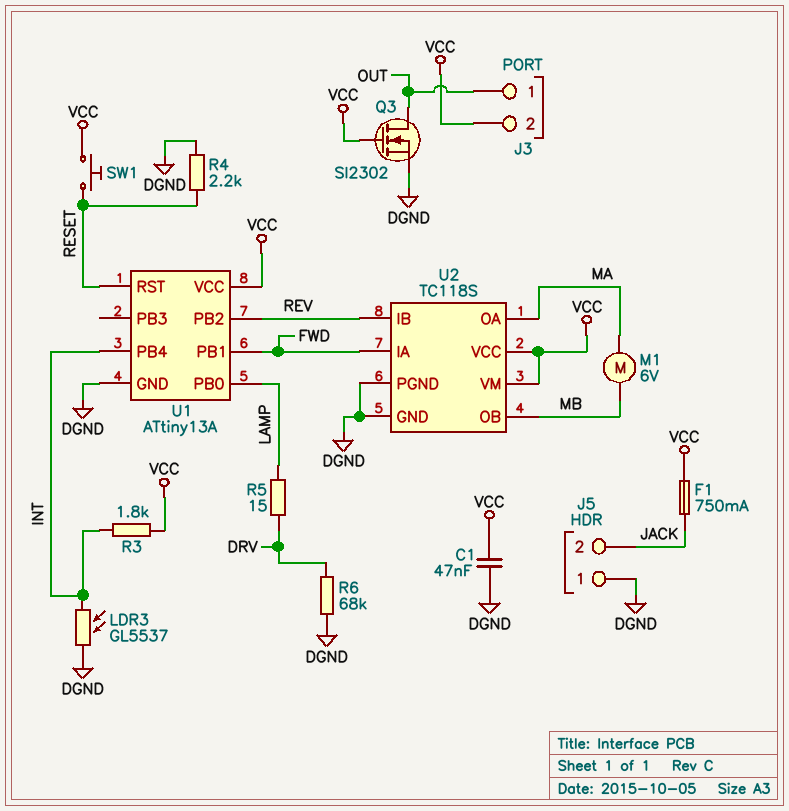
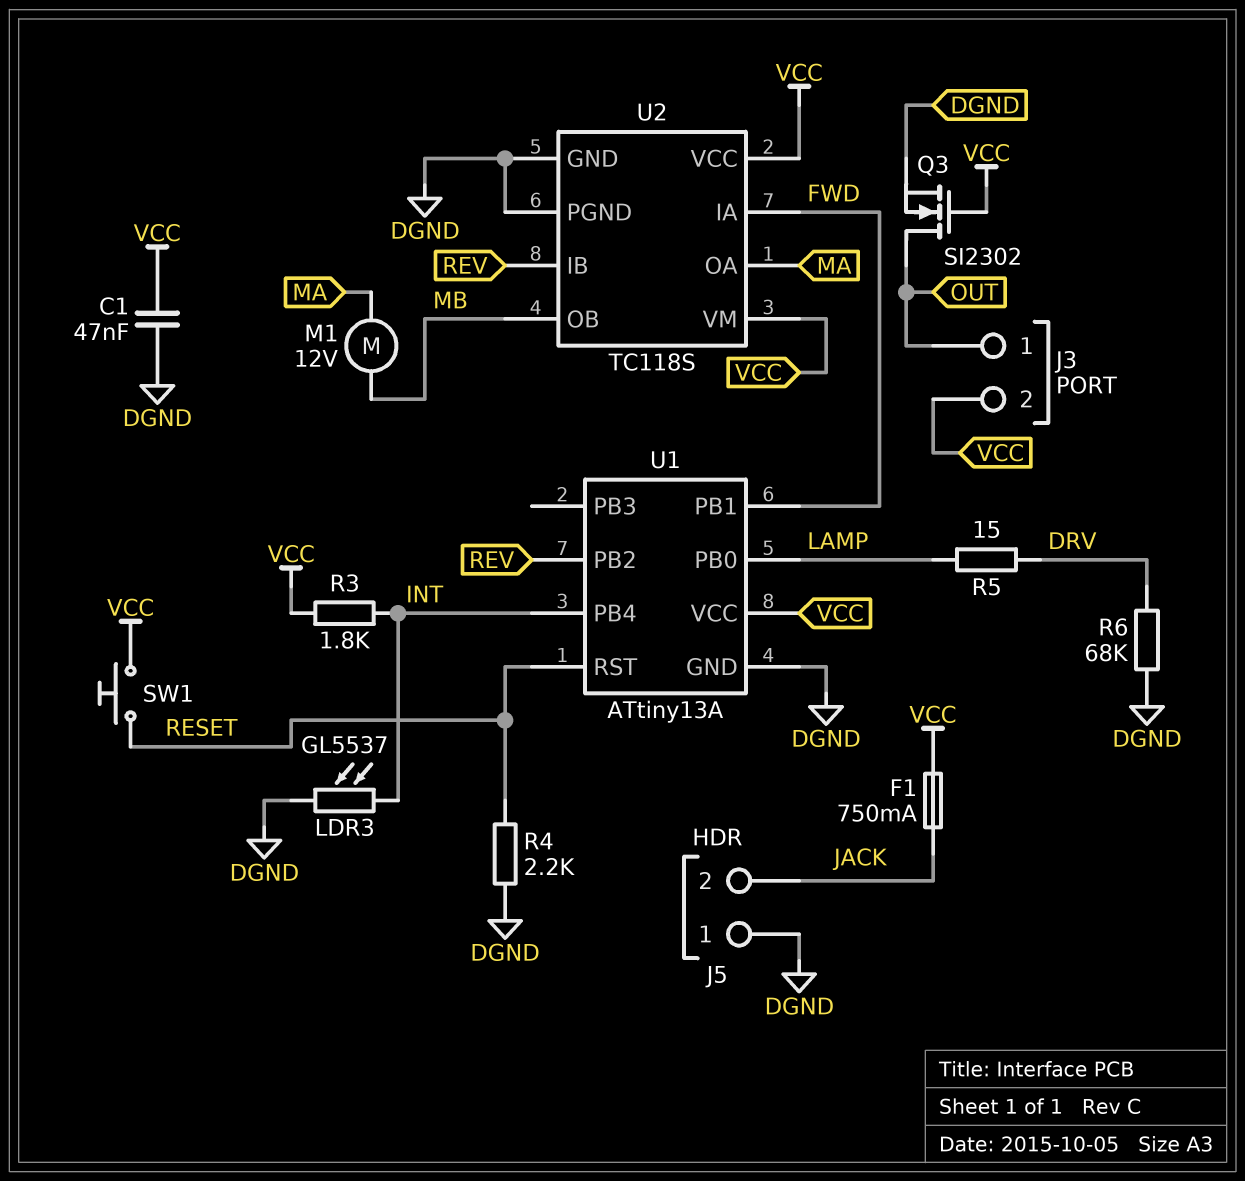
M1: motor 6V (MA, MB) -> motor 12V (MA, MB)

